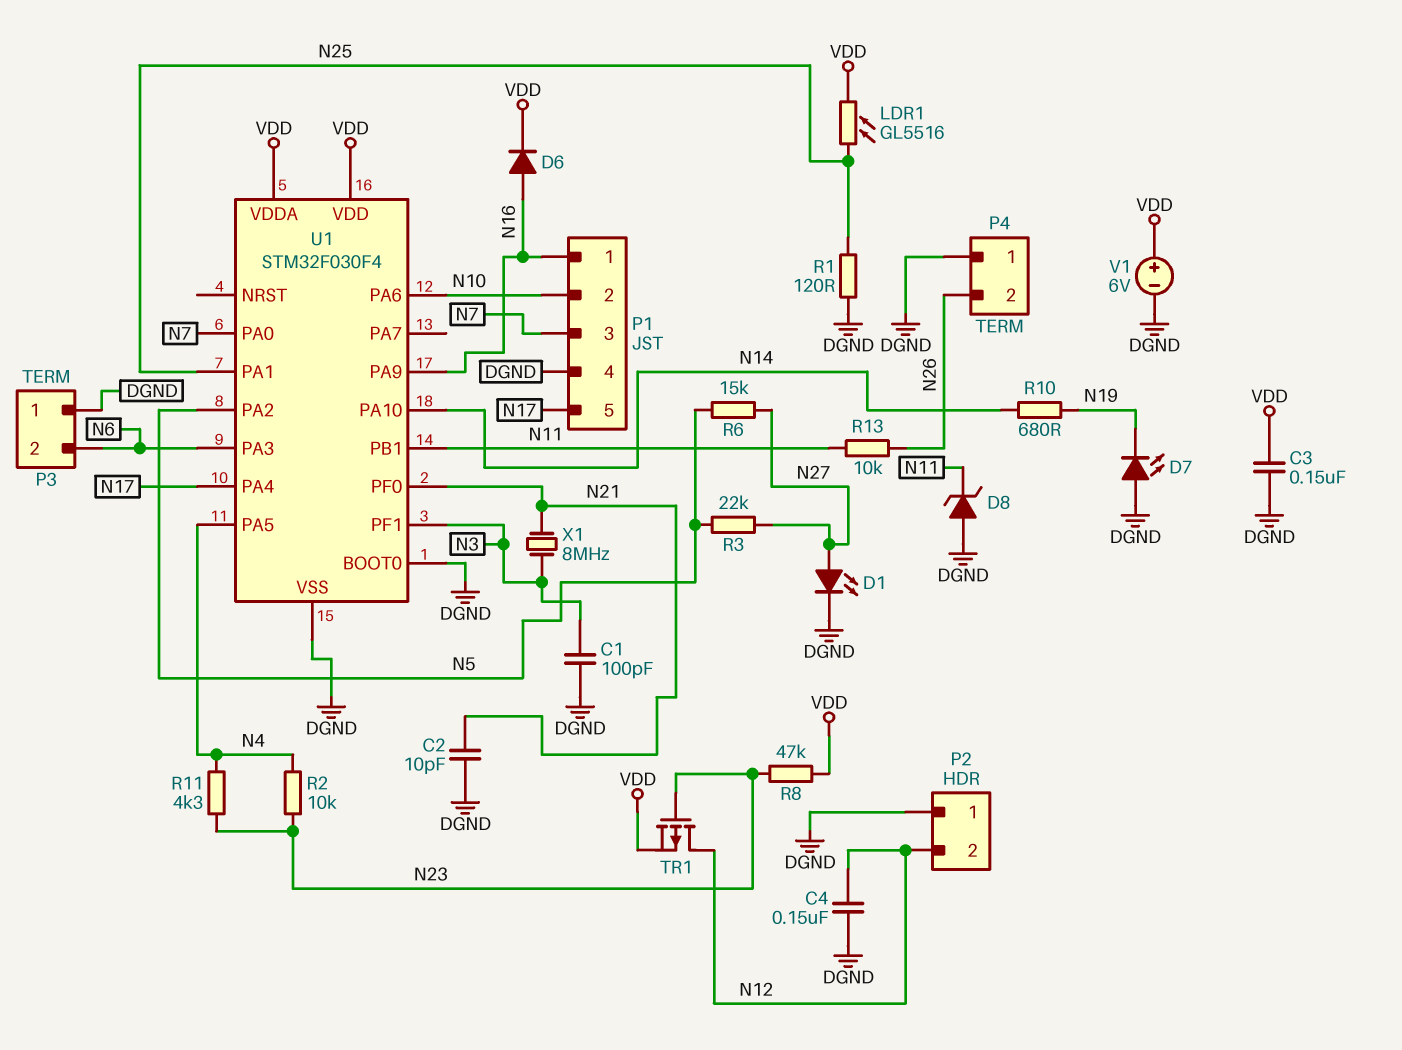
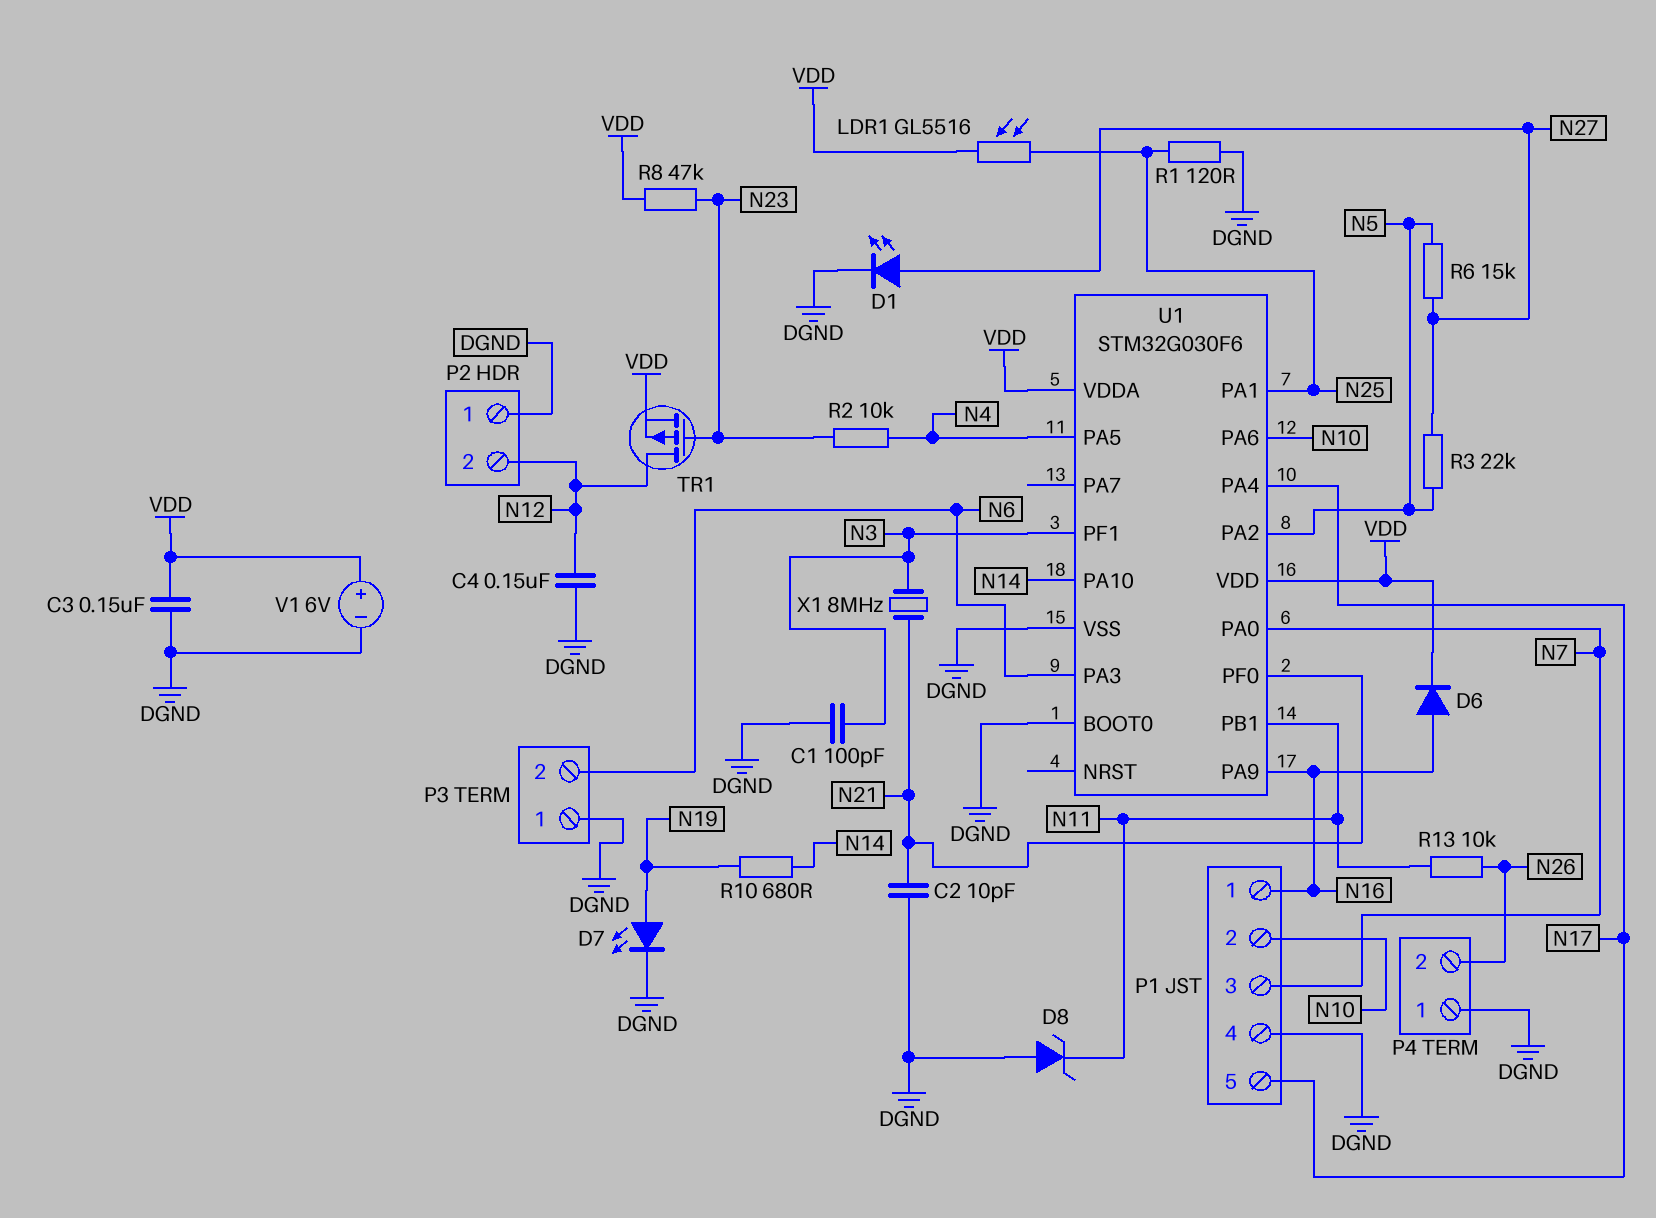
D7: LED (A DGND, K N19) -> LED (A N19, K DGND)
R11: 4.3k (N4, N23) -> none
U1: STM32F030F4 -> STM32G030F6

